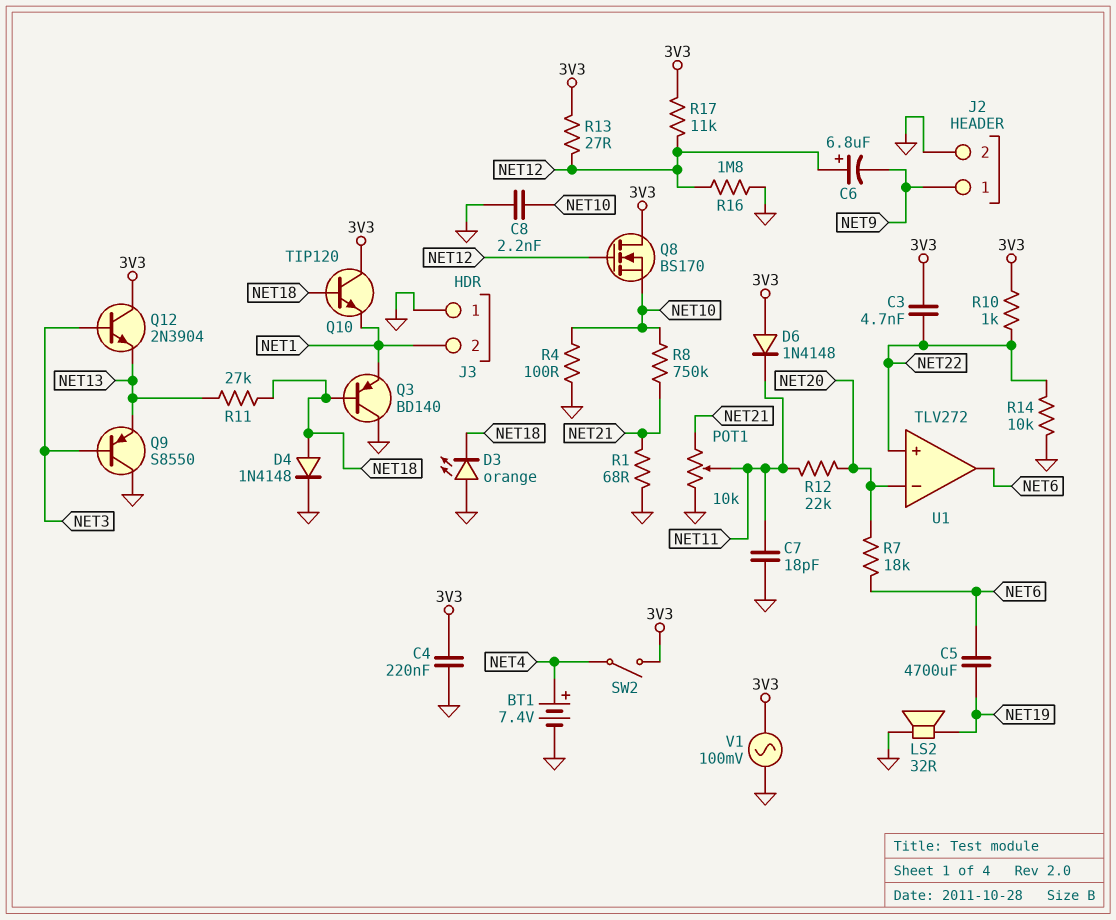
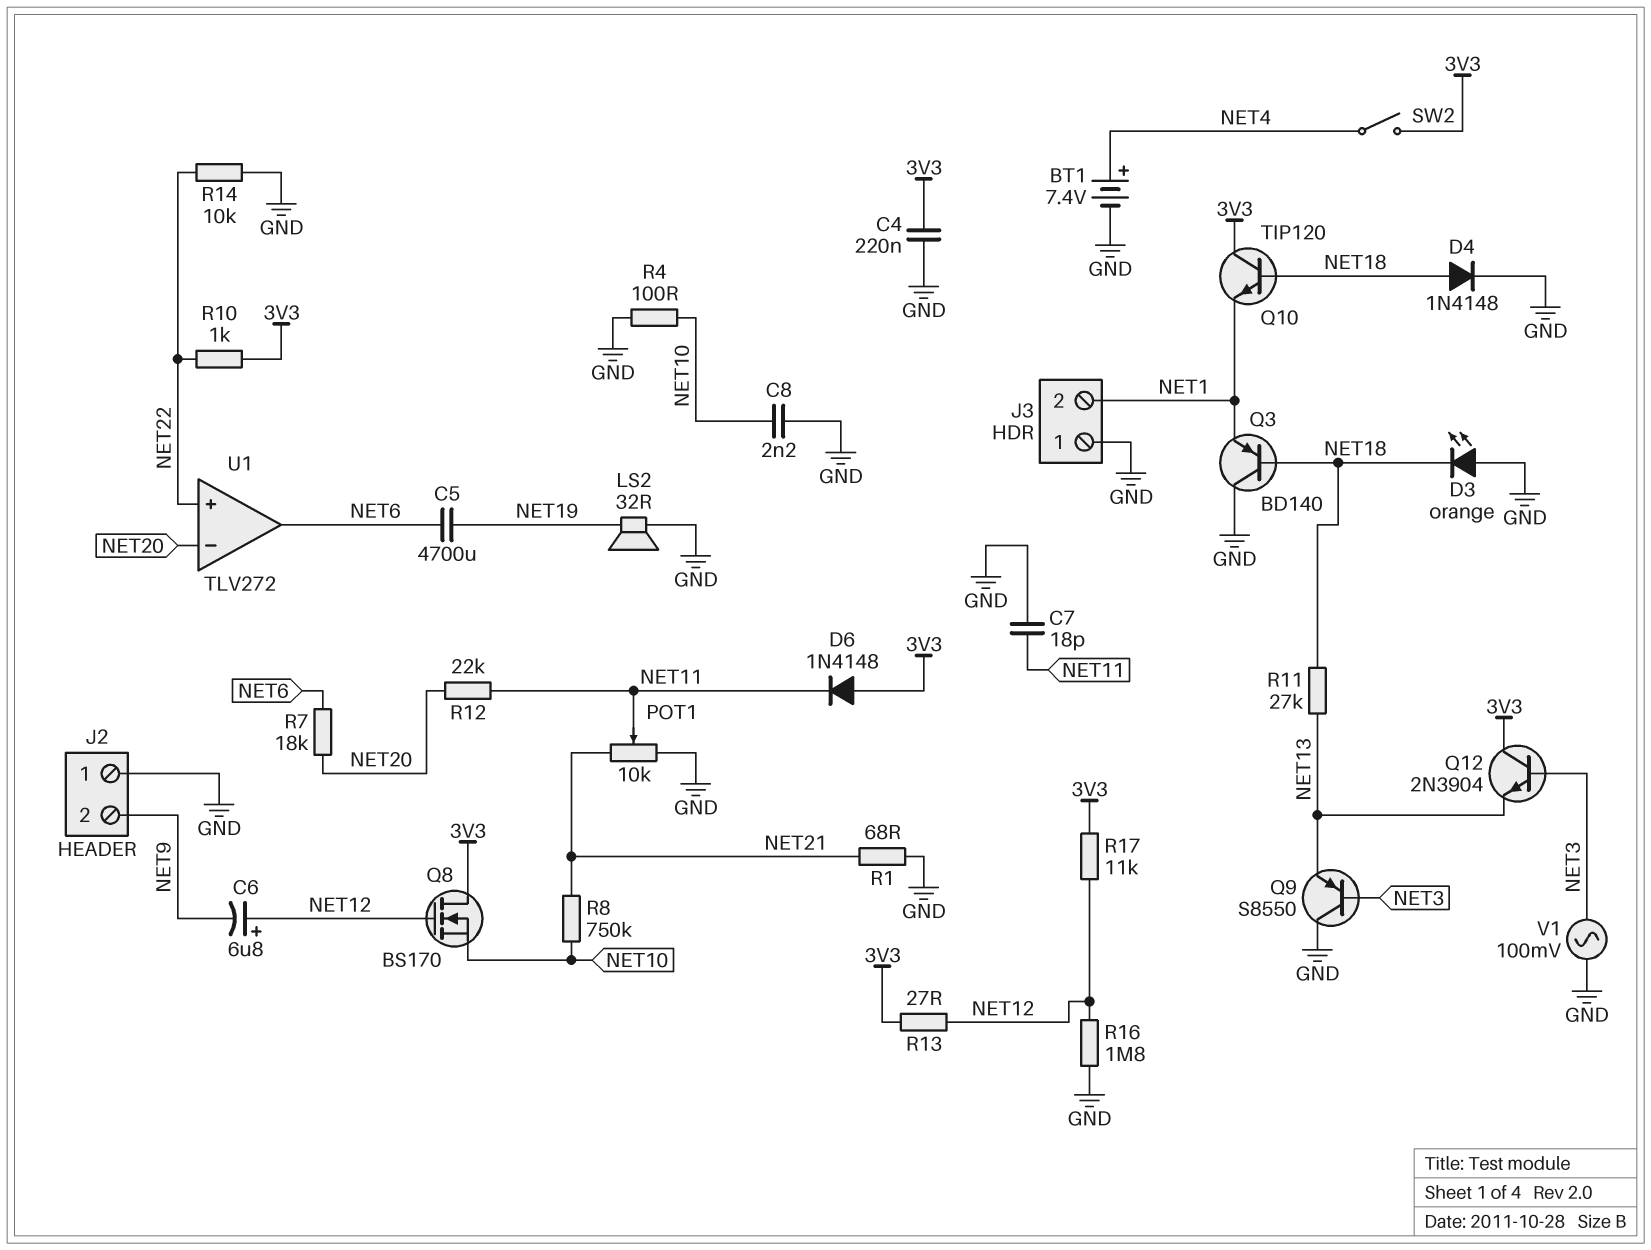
C3: 4.7nF (3V3, NET22) -> none
J2 pin 1: NET9 -> GND
J2 pin 2: GND -> NET9
V1: AC 100mV (3V3, GND) -> AC 100mV (GND, NET3)

